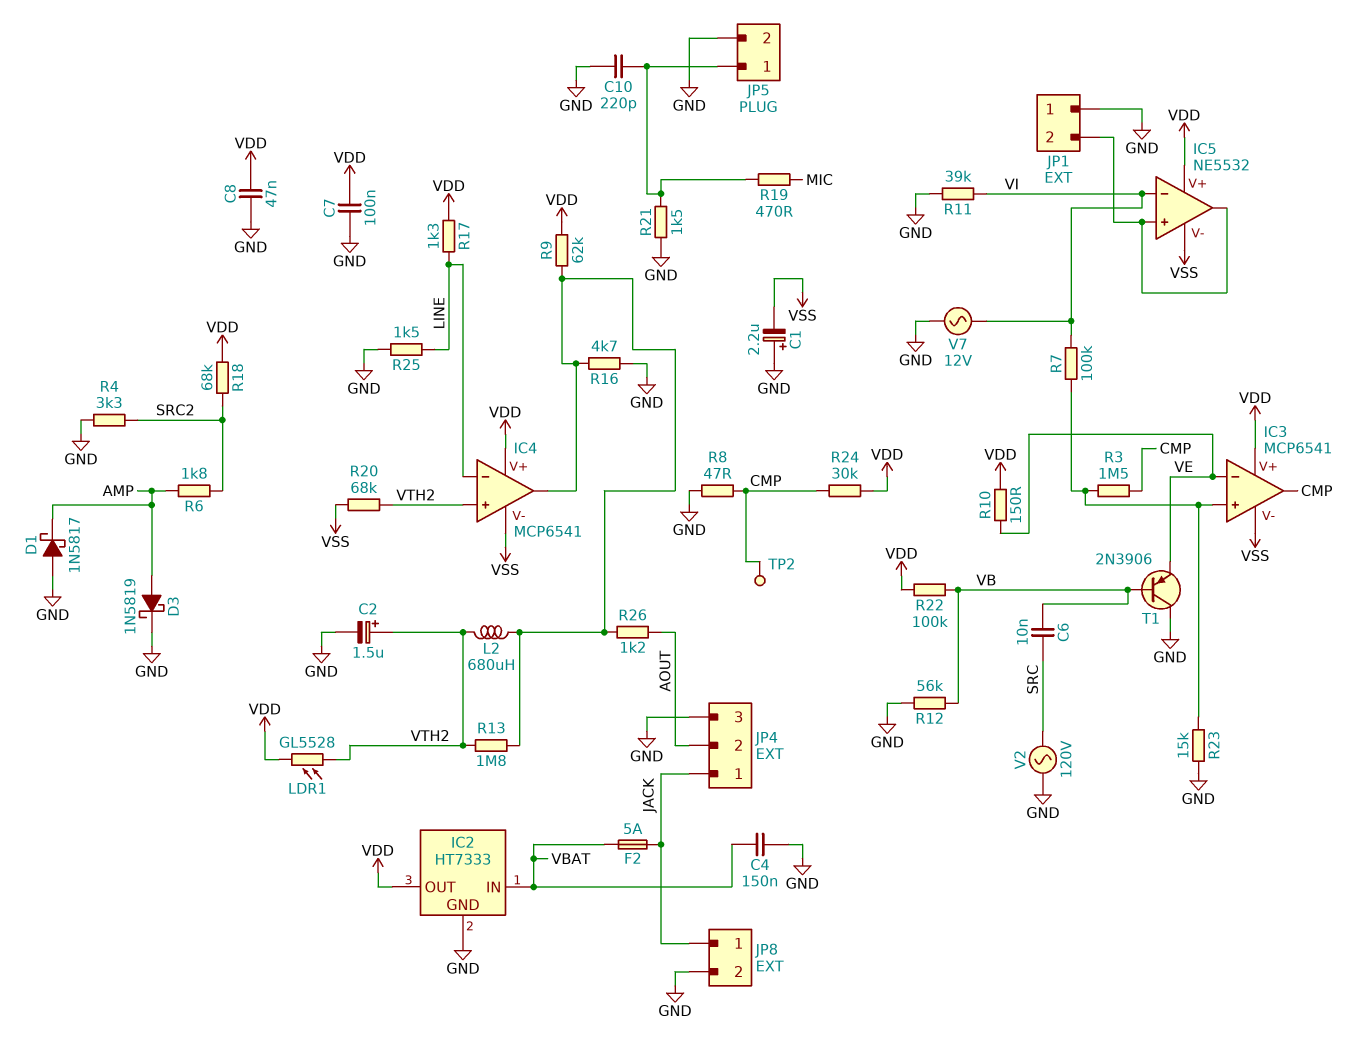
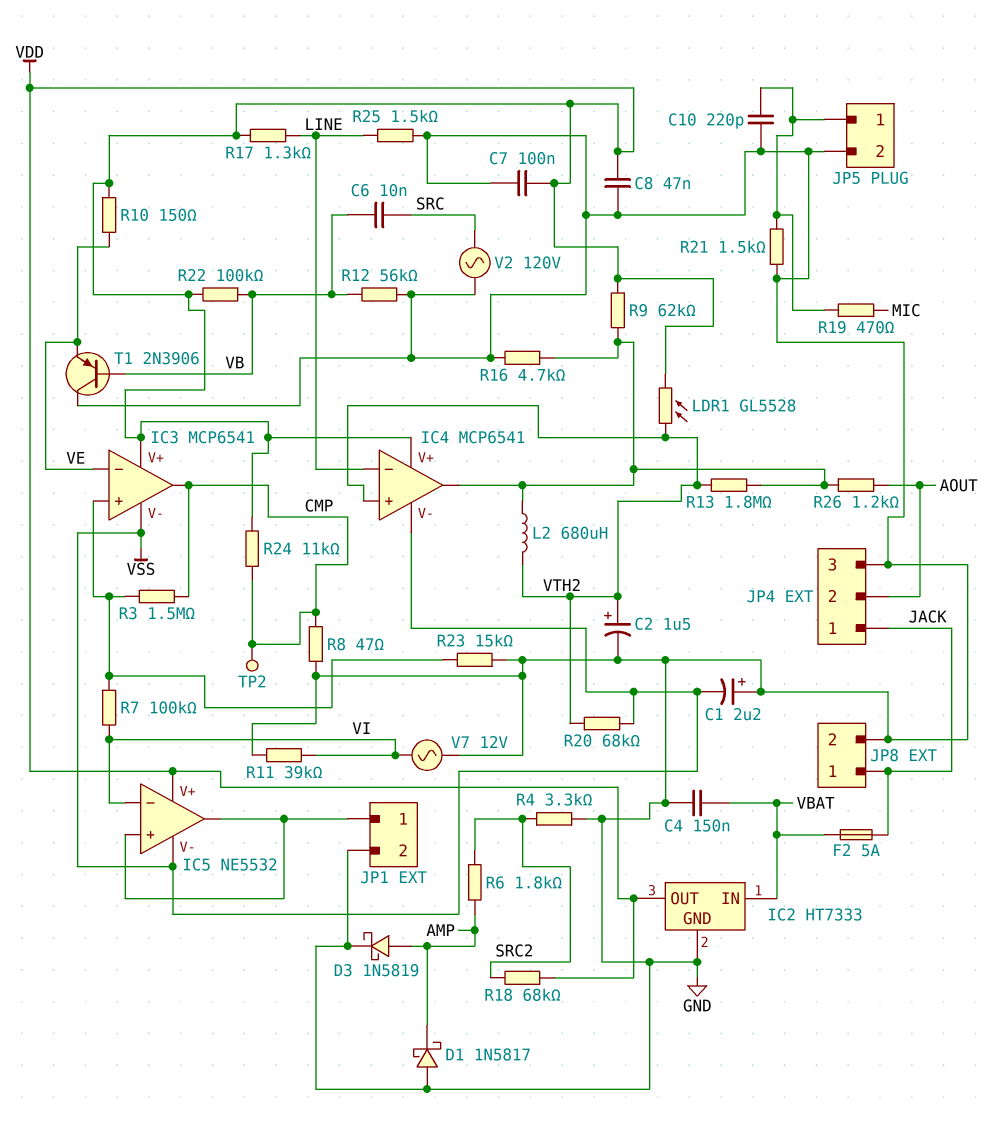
JP1 pin 1: GND -> IC5/in+
JP1 pin 2: IC5/in+ -> GND
R24: 30k (CMP, VDD) -> 11k (CMP, VDD)

